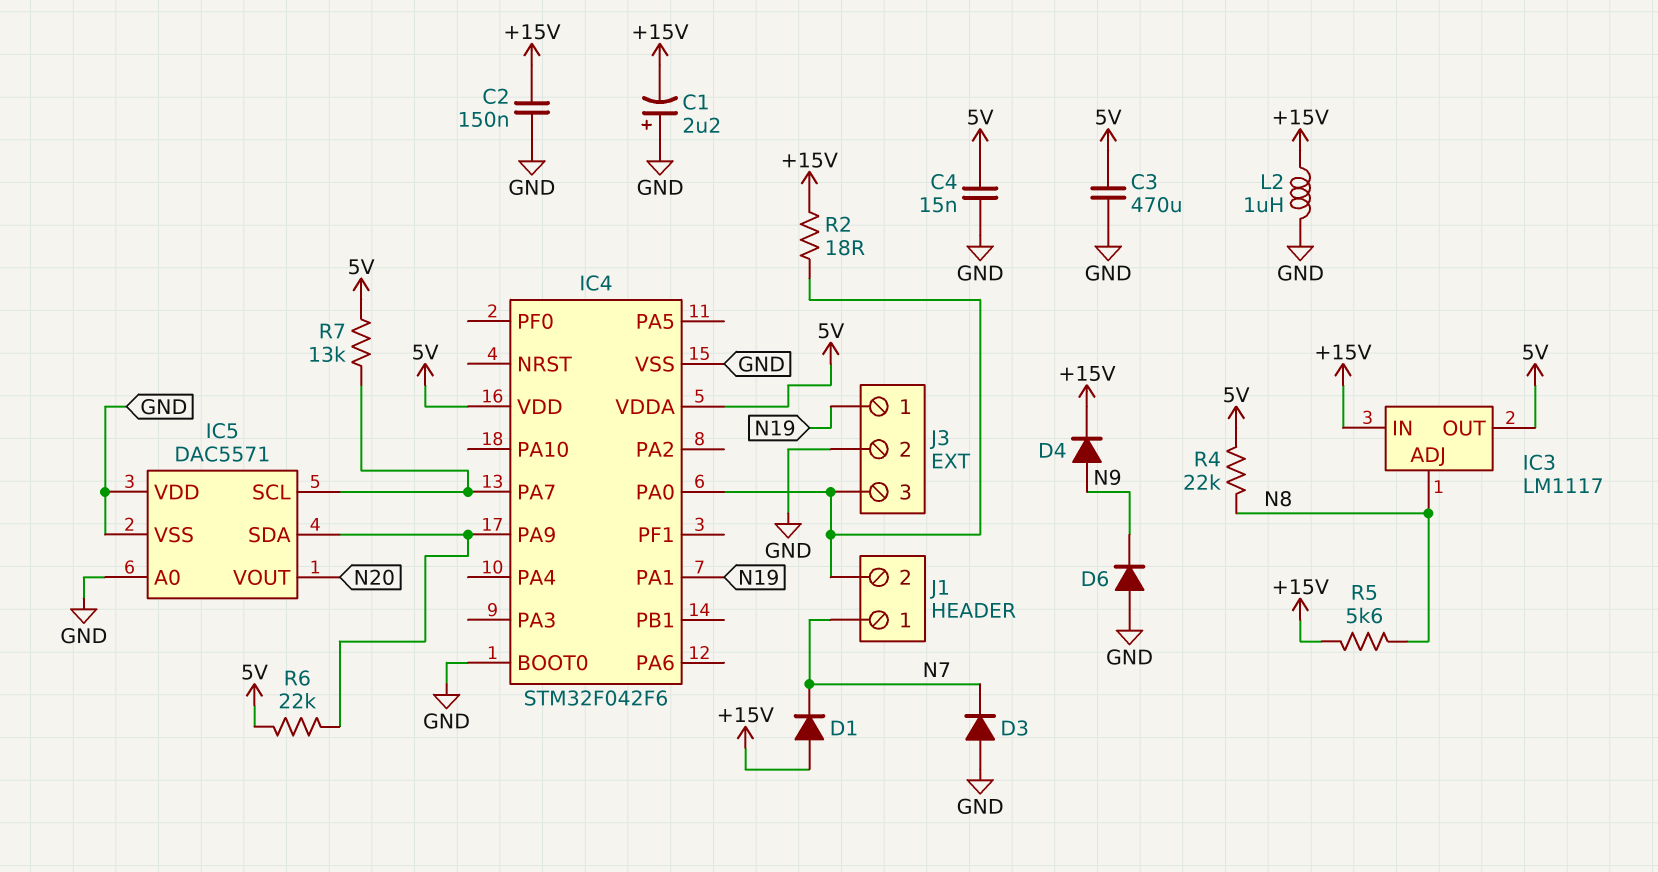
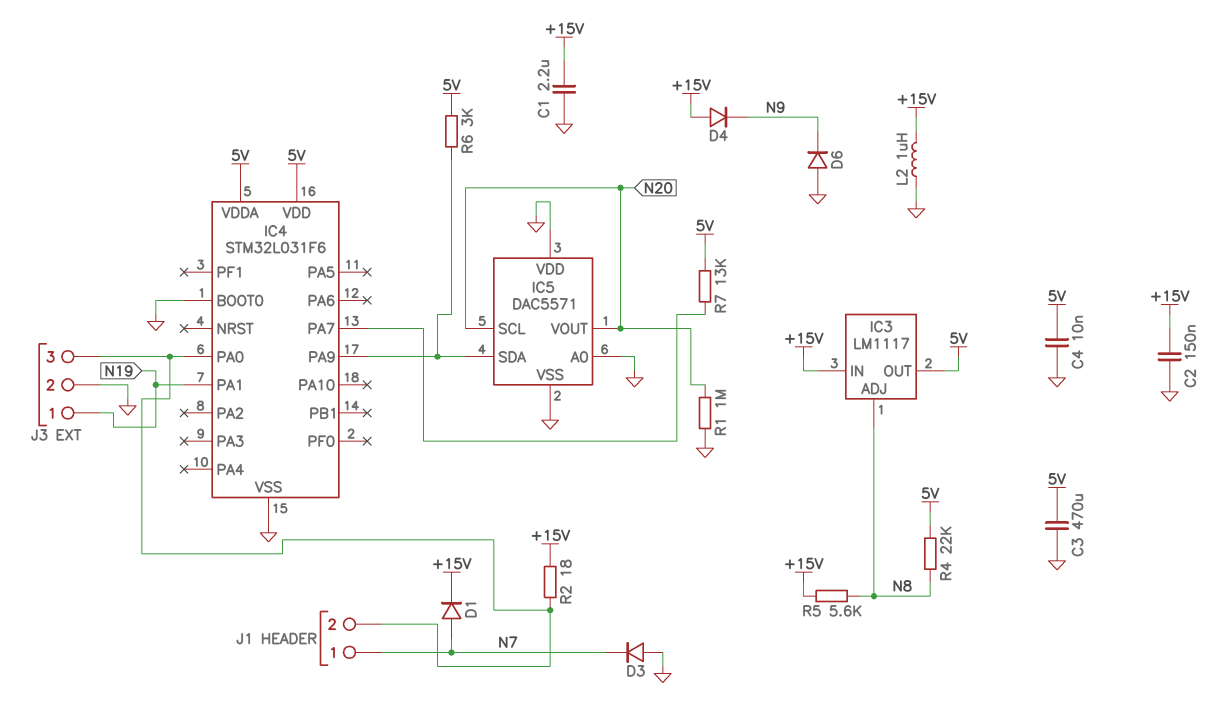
C1: 2.2uF (plus GND, minus +15V) -> 2.2uF (+15V, GND)
C4: 15nF (5V, GND) -> 10nF (5V, GND)
D1: diode (A +15V, K N7) -> diode (A N7, K +15V)
D4: diode (A N9, K +15V) -> diode (A +15V, K N9)
IC4: STM32F042F6 -> STM32L031F6
IC5 pin SCL: IC4/PA7 -> N20
R1: none -> 1M (GND, N20)
R6: 22k (5V, IC4/PA9) -> 3k (5V, IC4/PA9)

